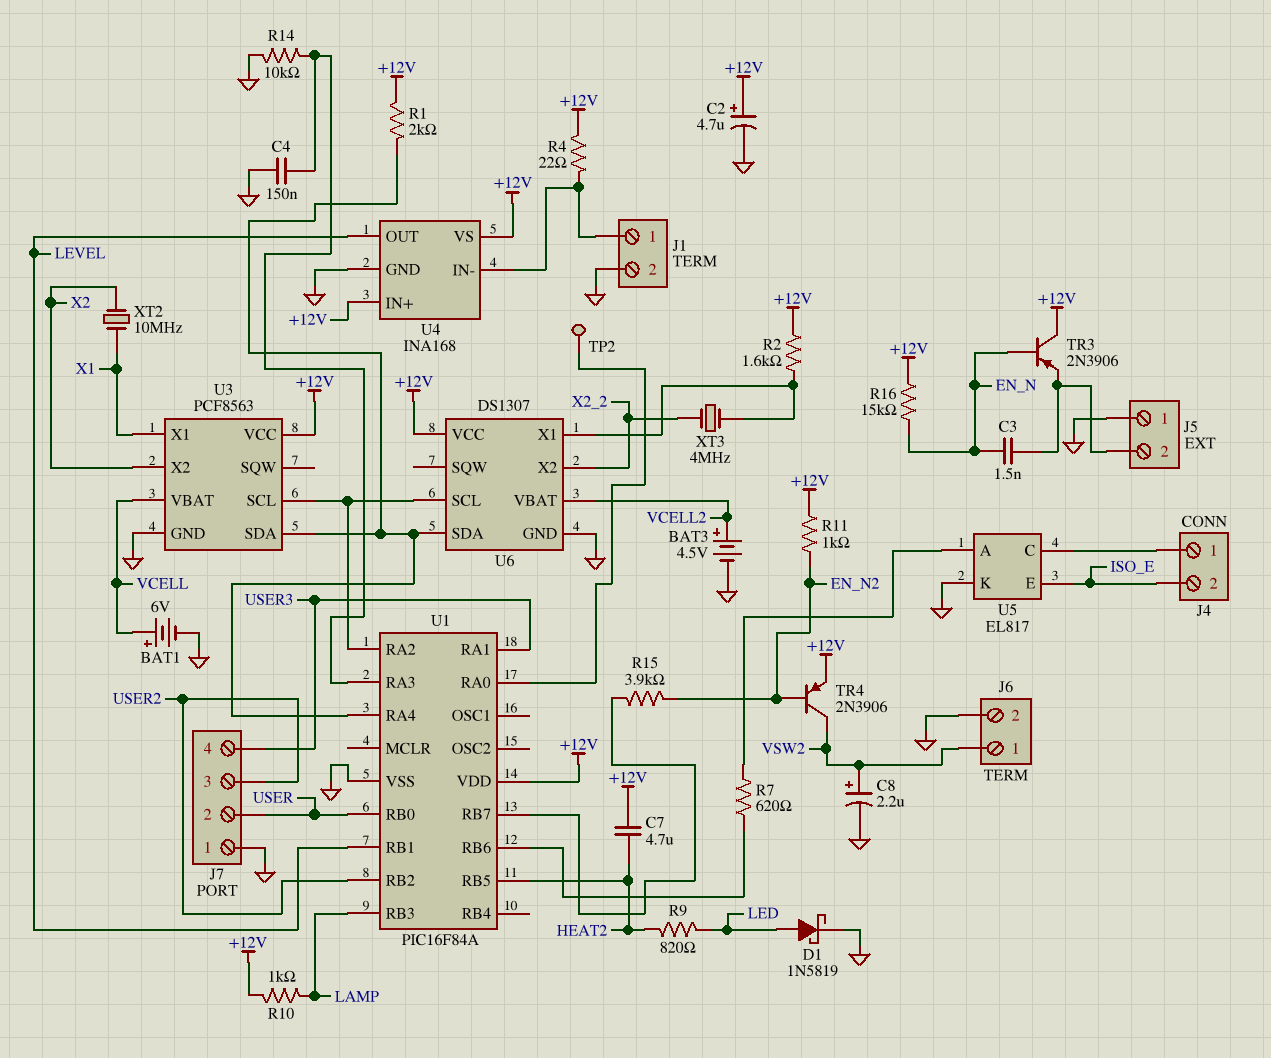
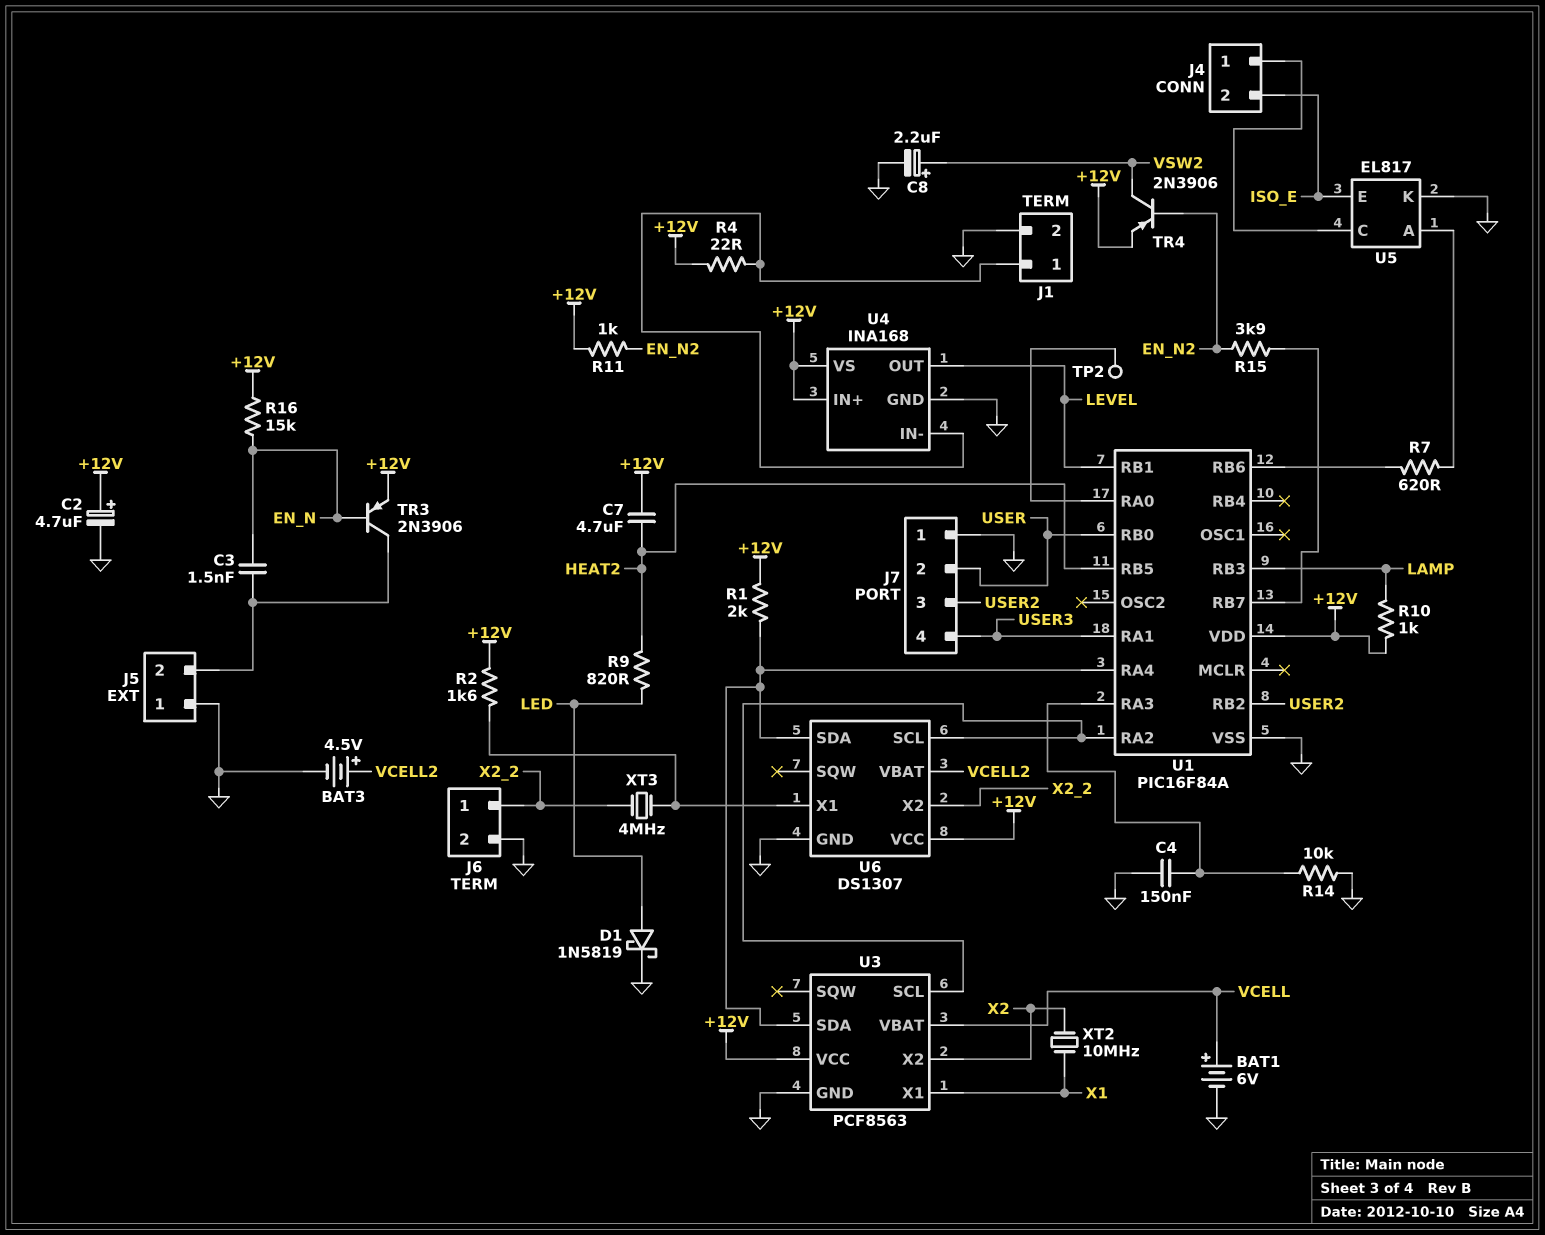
J6 pin 1: VSW2 -> X2_2
TR3: PNP 2N3906 (B EN_N, C +12V, E J5/2) -> PNP 2N3906 (B EN_N, C J5/2, E +12V)

